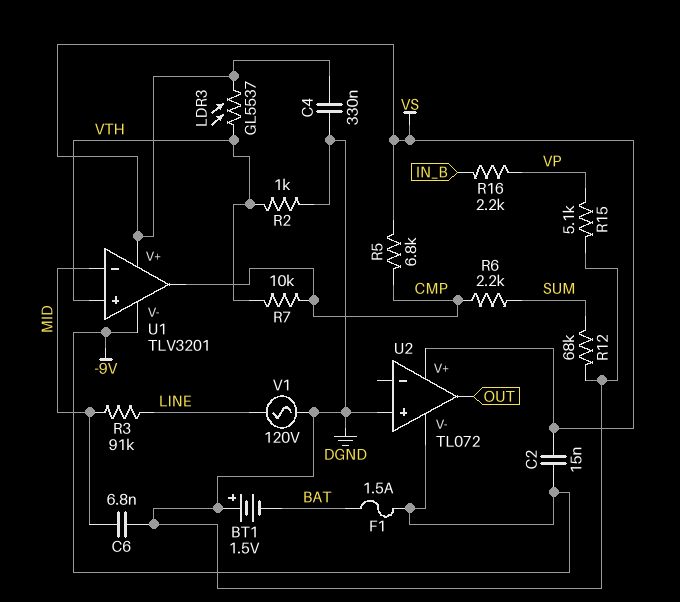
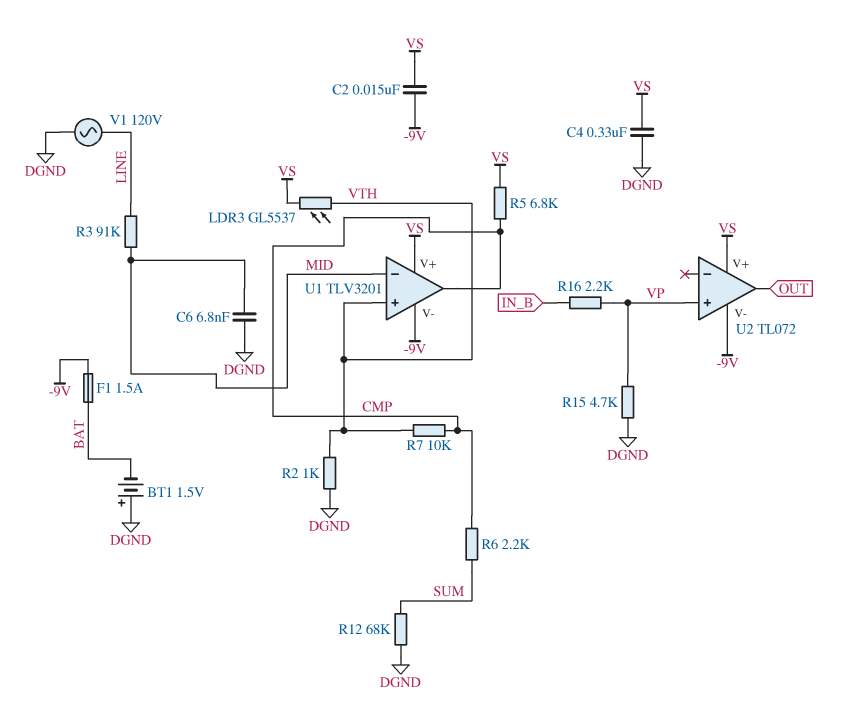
R15: 5.1k (DGND, VP) -> 4.7k (DGND, VP)
U2 pin in+: DGND -> VP

